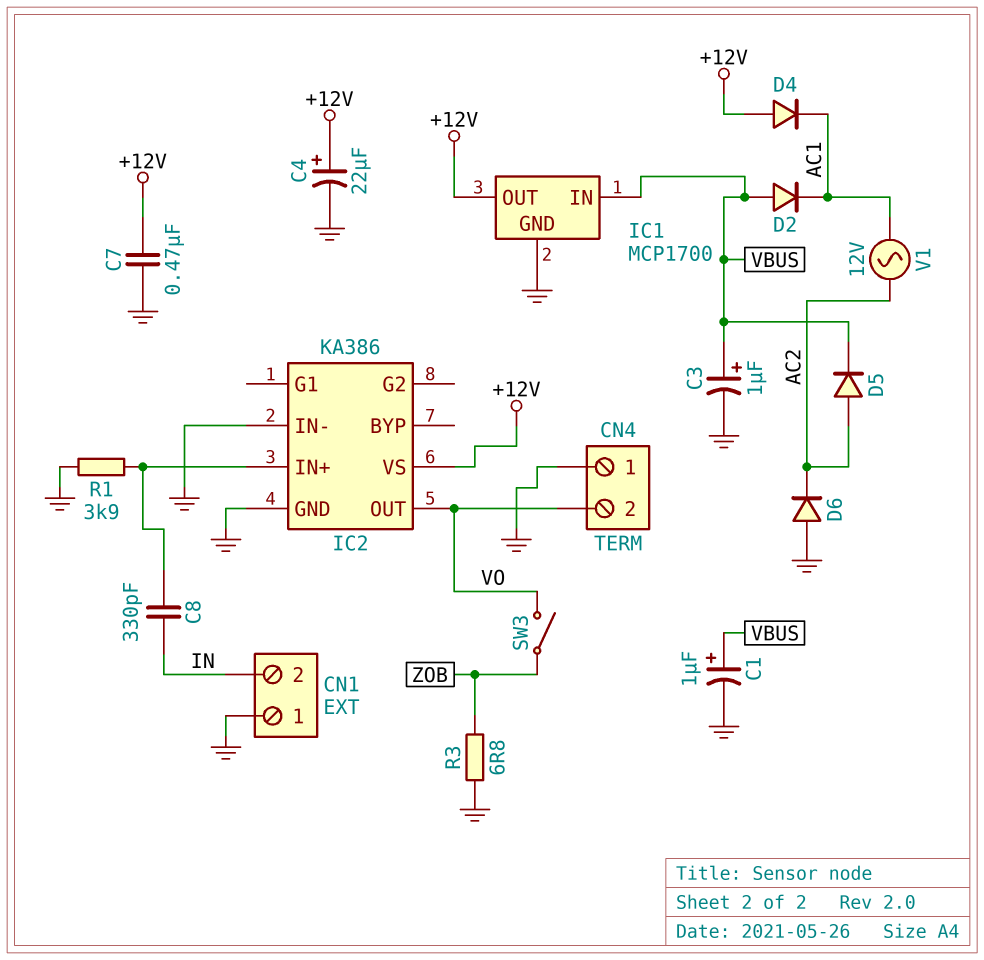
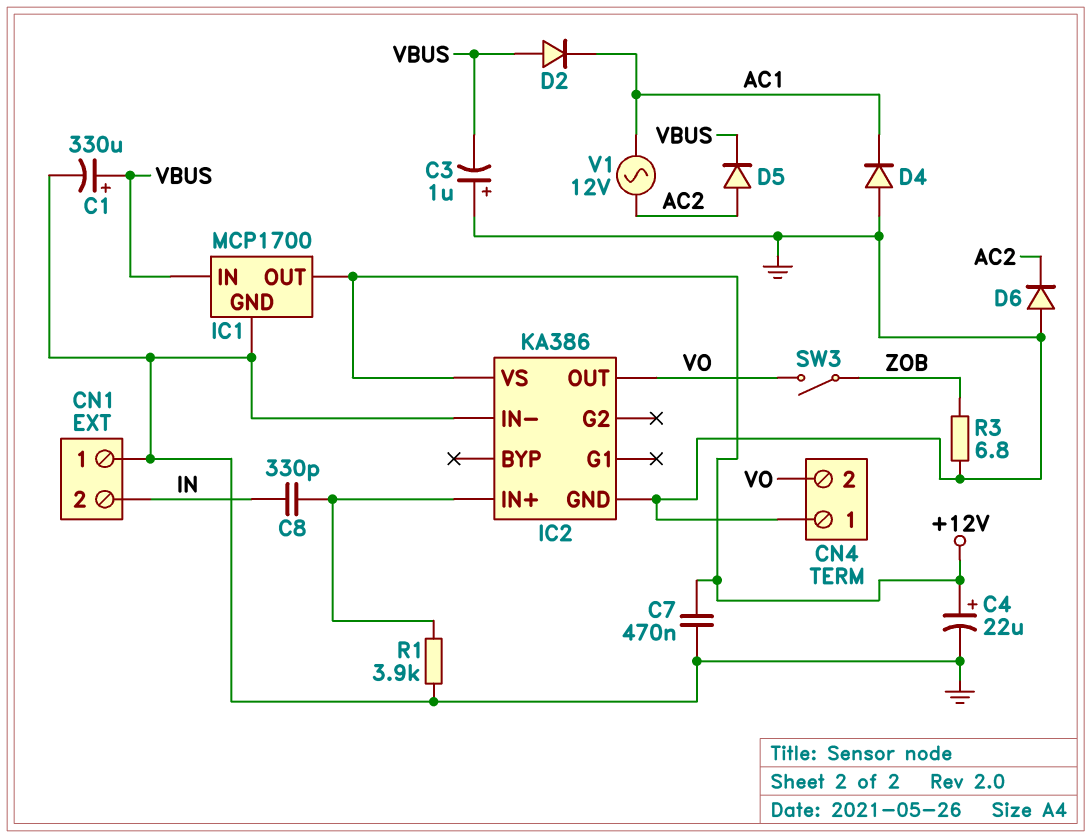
C1: 1uF (plus VBUS, minus GND) -> 330uF (plus VBUS, minus GND)
C3: 1uF (plus VBUS, minus GND) -> 1uF (plus GND, minus VBUS)
D4: diode (A +12V, K AC1) -> diode (A GND, K AC1)

